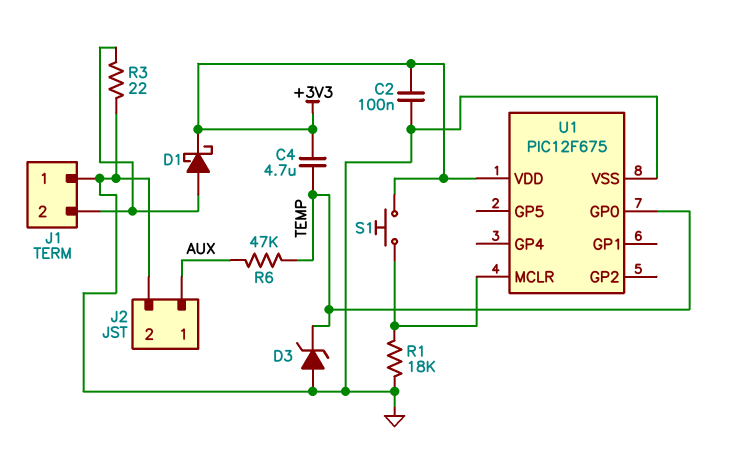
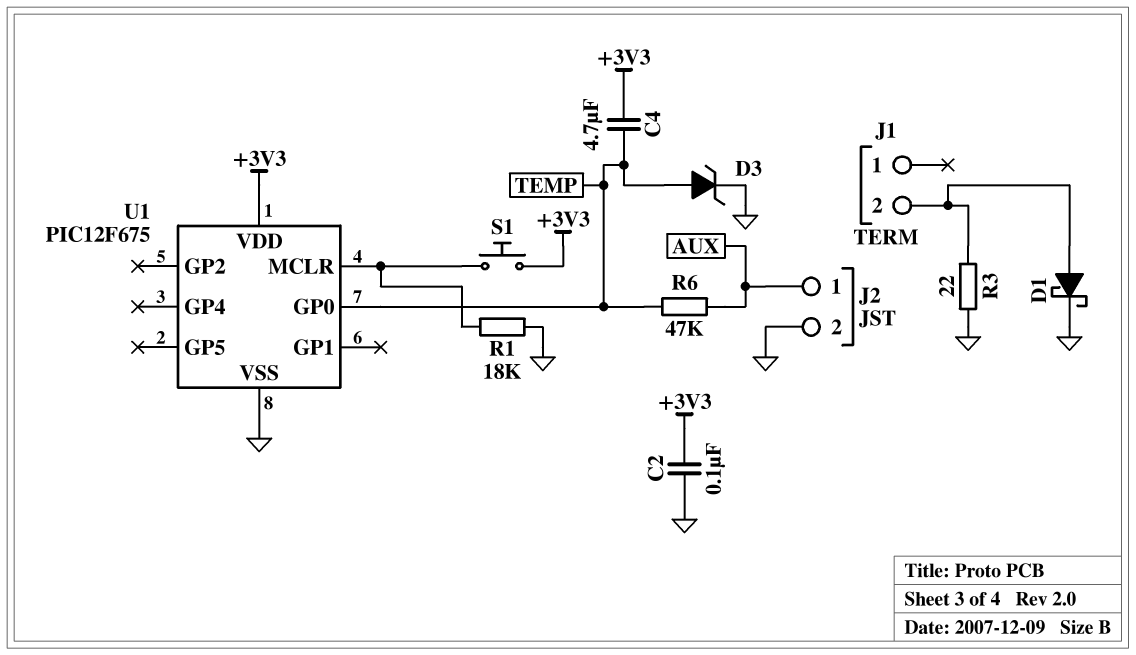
D1: schottky (A J1/2, K +3V3) -> schottky (A J1/2, K GND)
D3: zener (A GND, K TEMP) -> zener (A TEMP, K GND)
J1 pin 1: GND -> none

